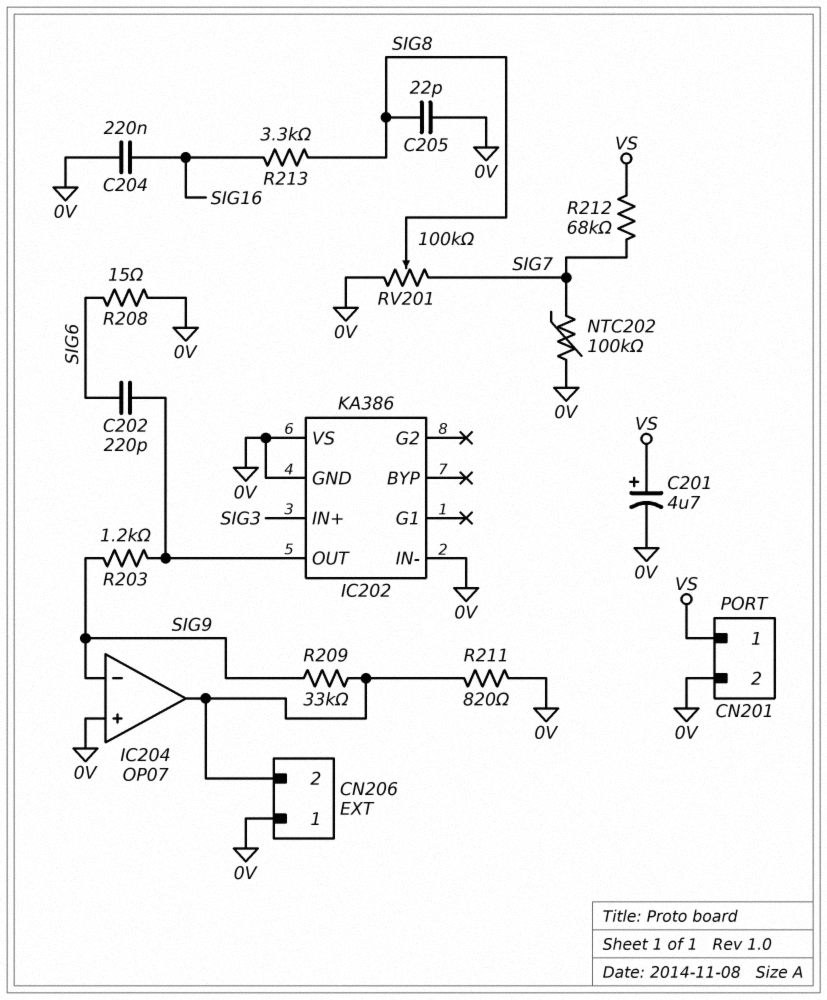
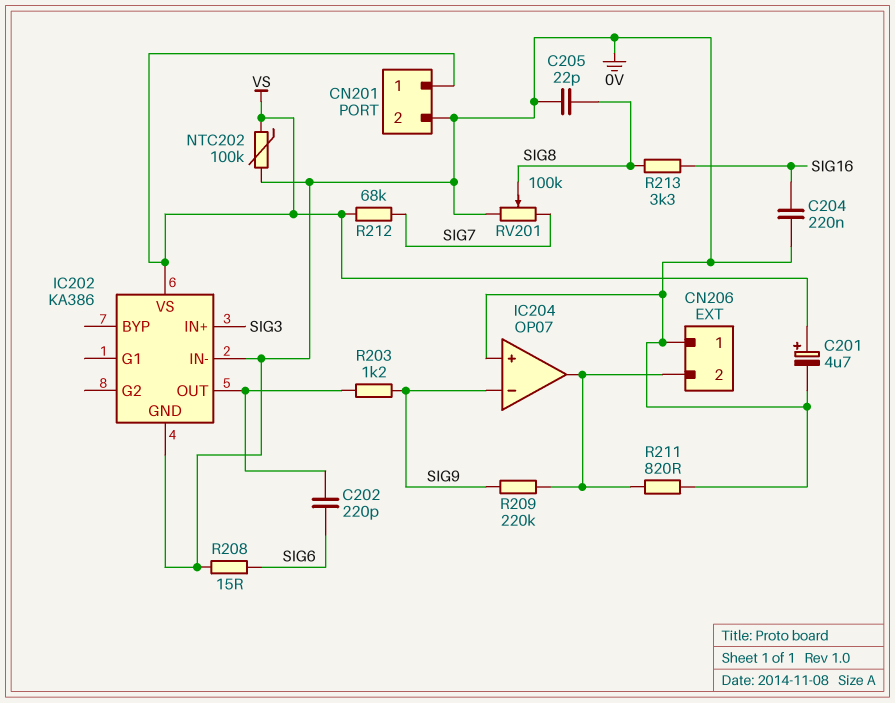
IC202 pin VS: 0V -> VS
NTC202: 100k (0V, SIG7) -> 100k (0V, VS)
R209: 33k (CN206/2, SIG9) -> 220k (CN206/2, SIG9)

